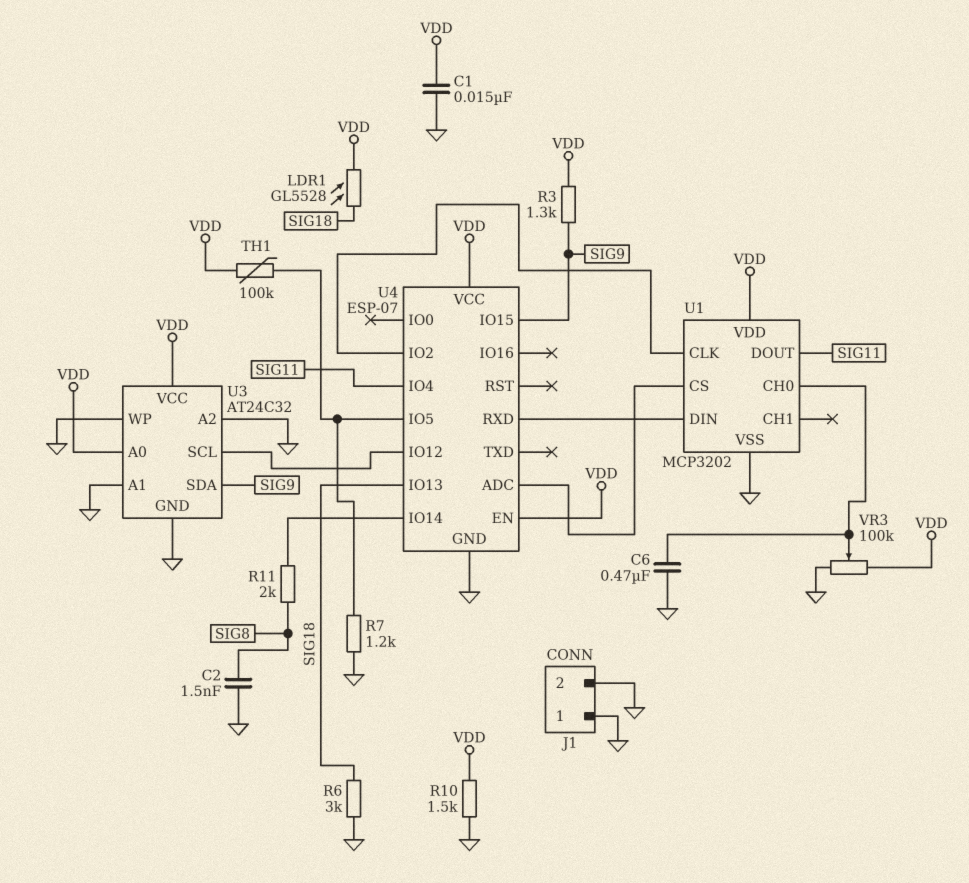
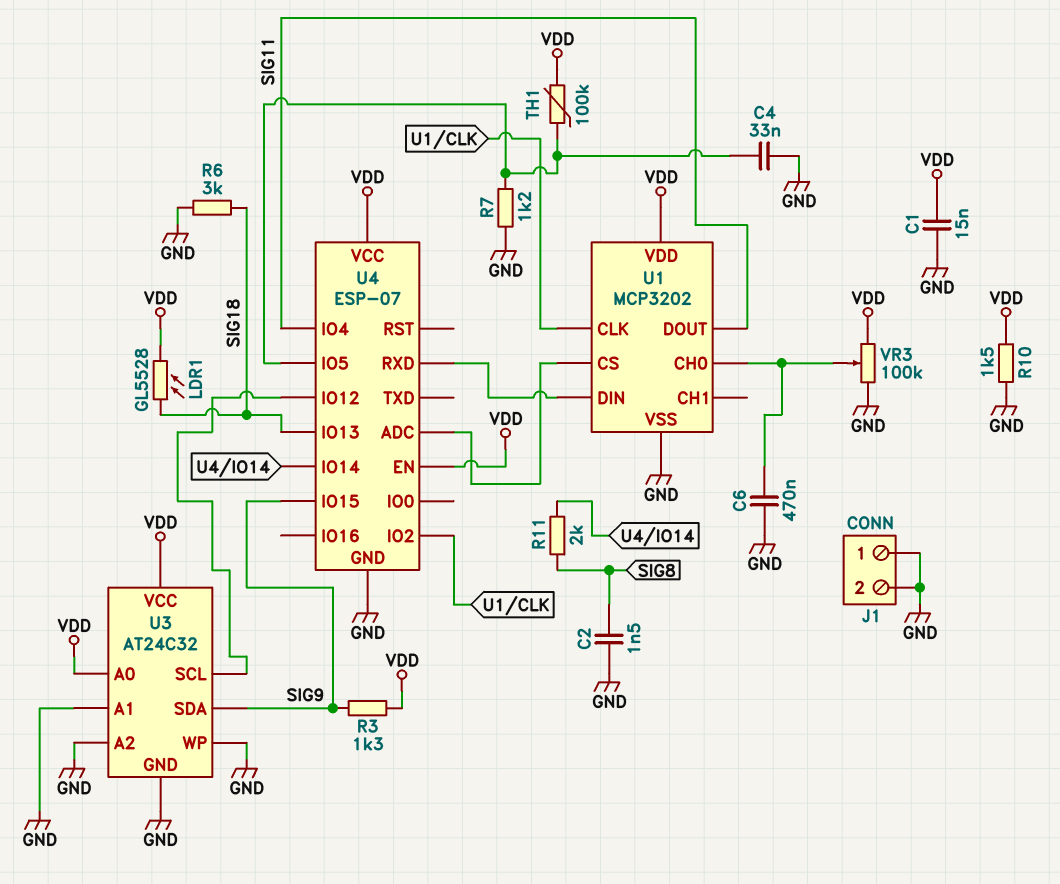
C4: none -> 33nF (GND, U4/IO5)

